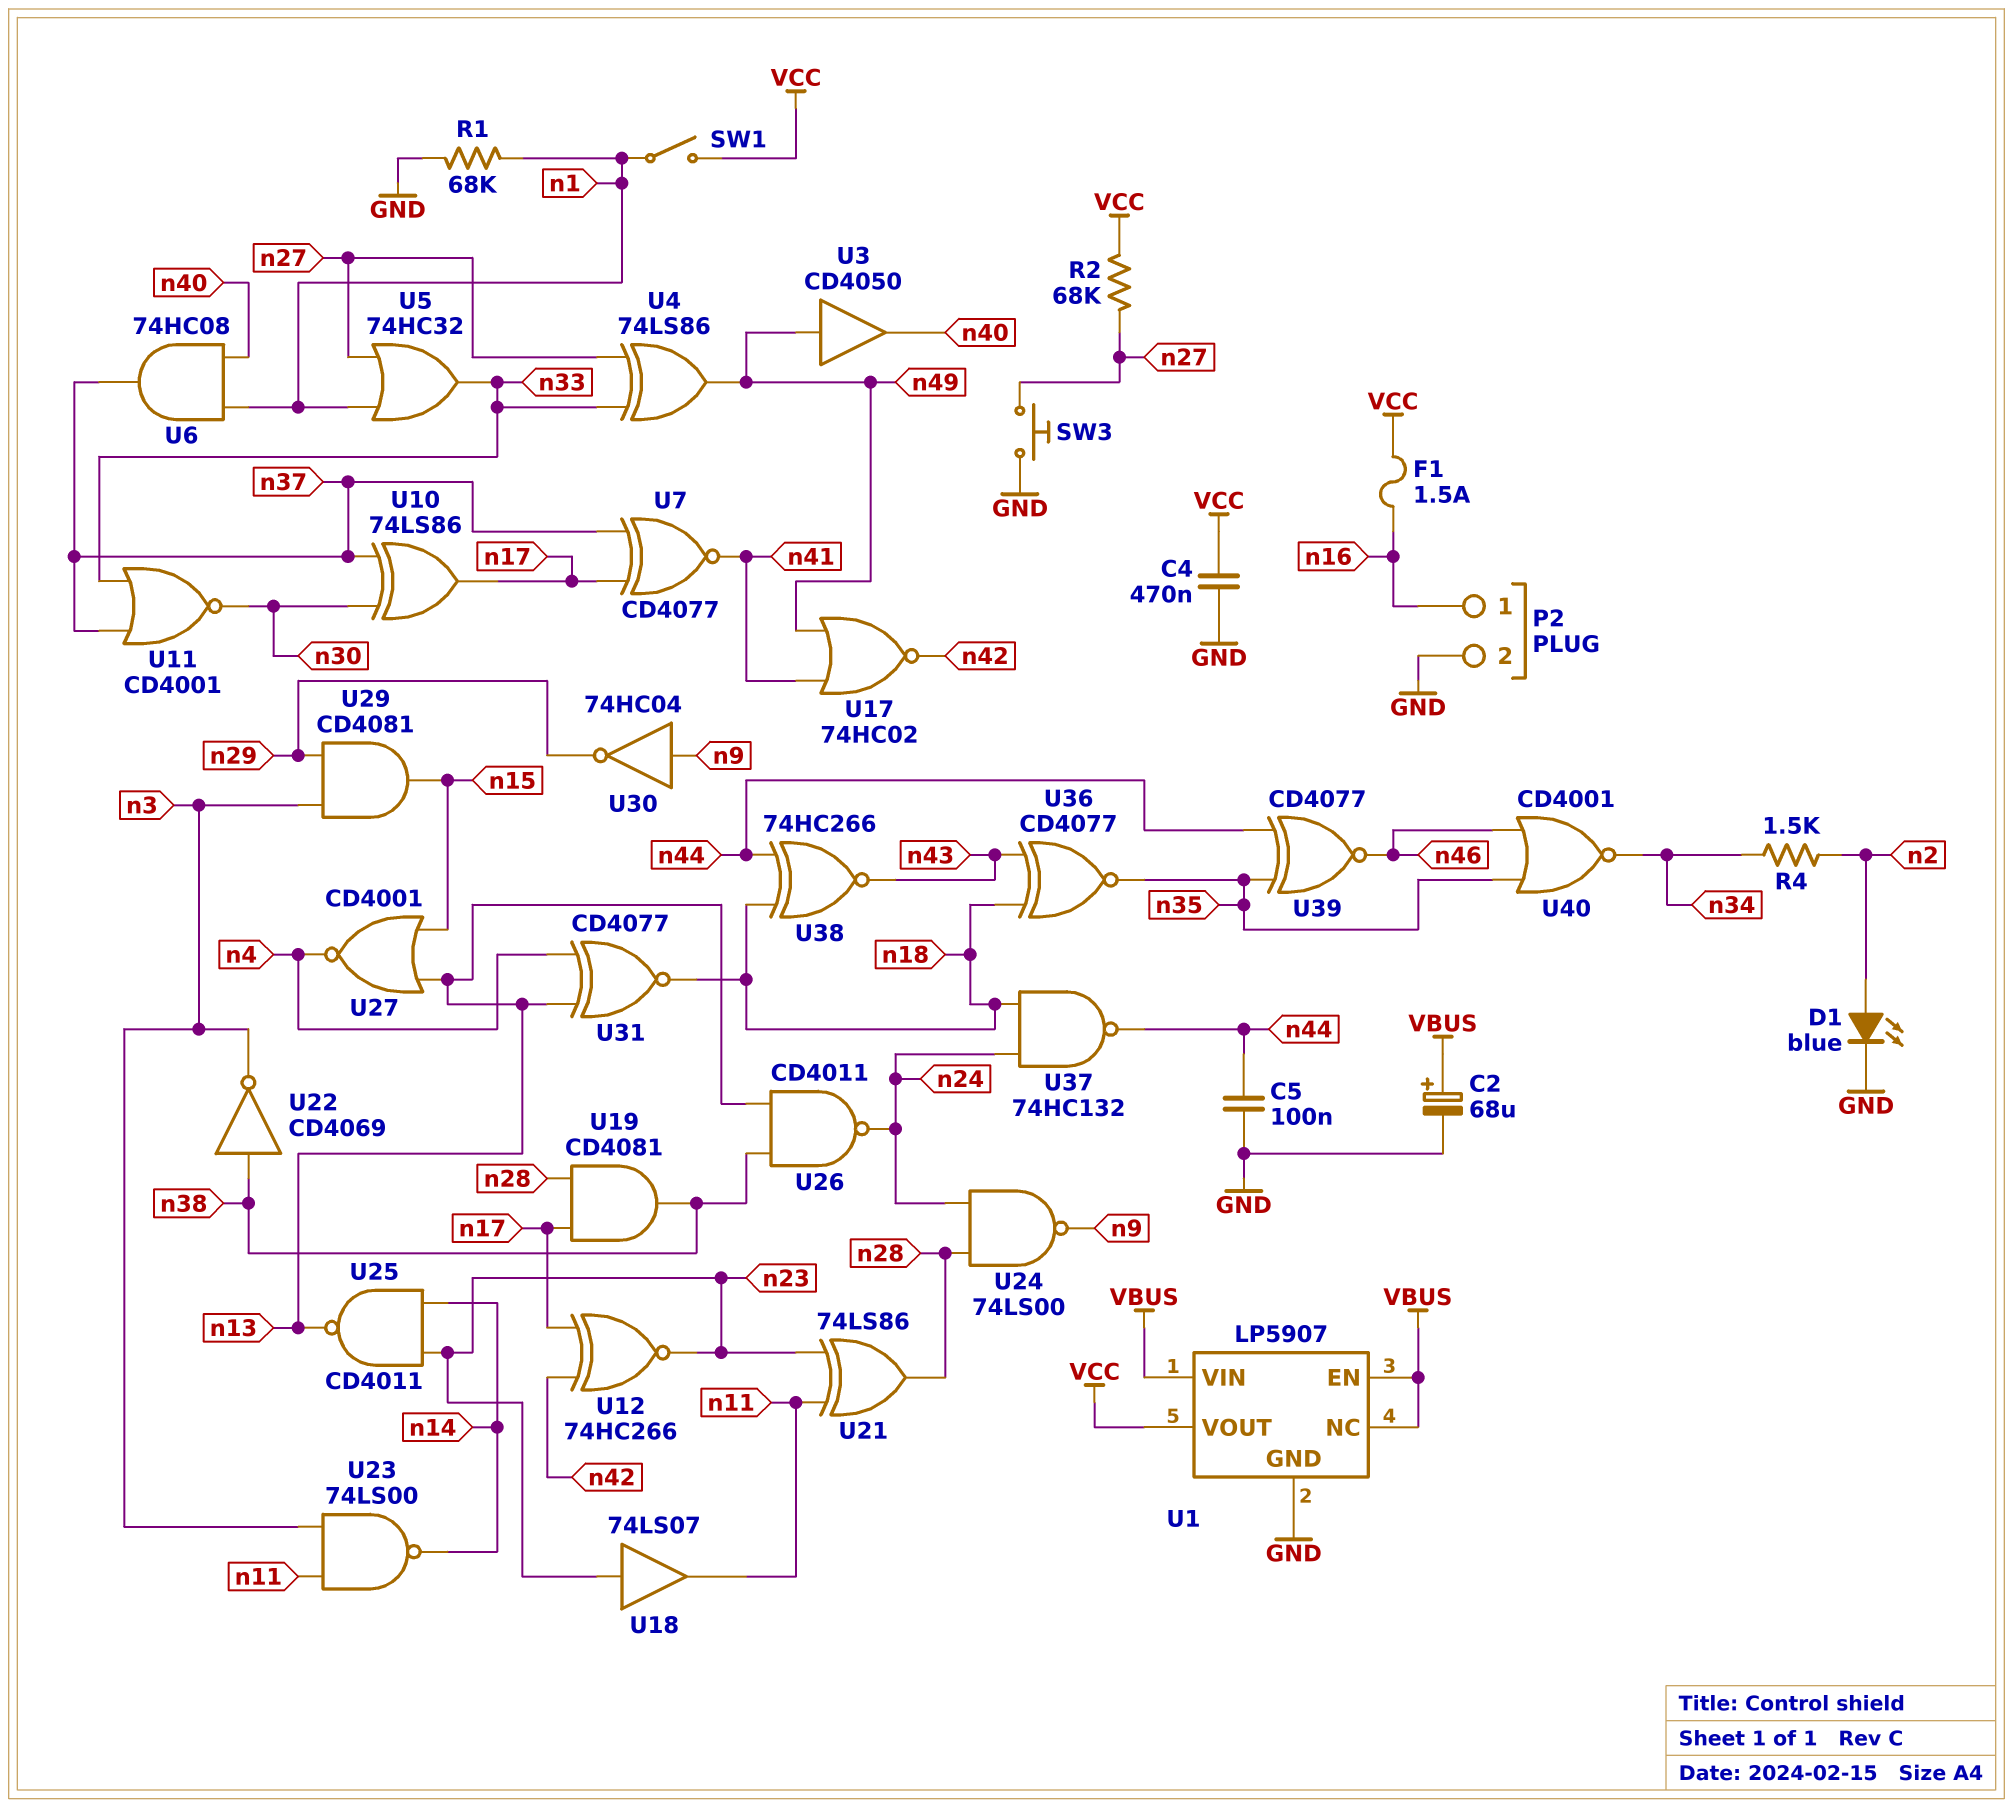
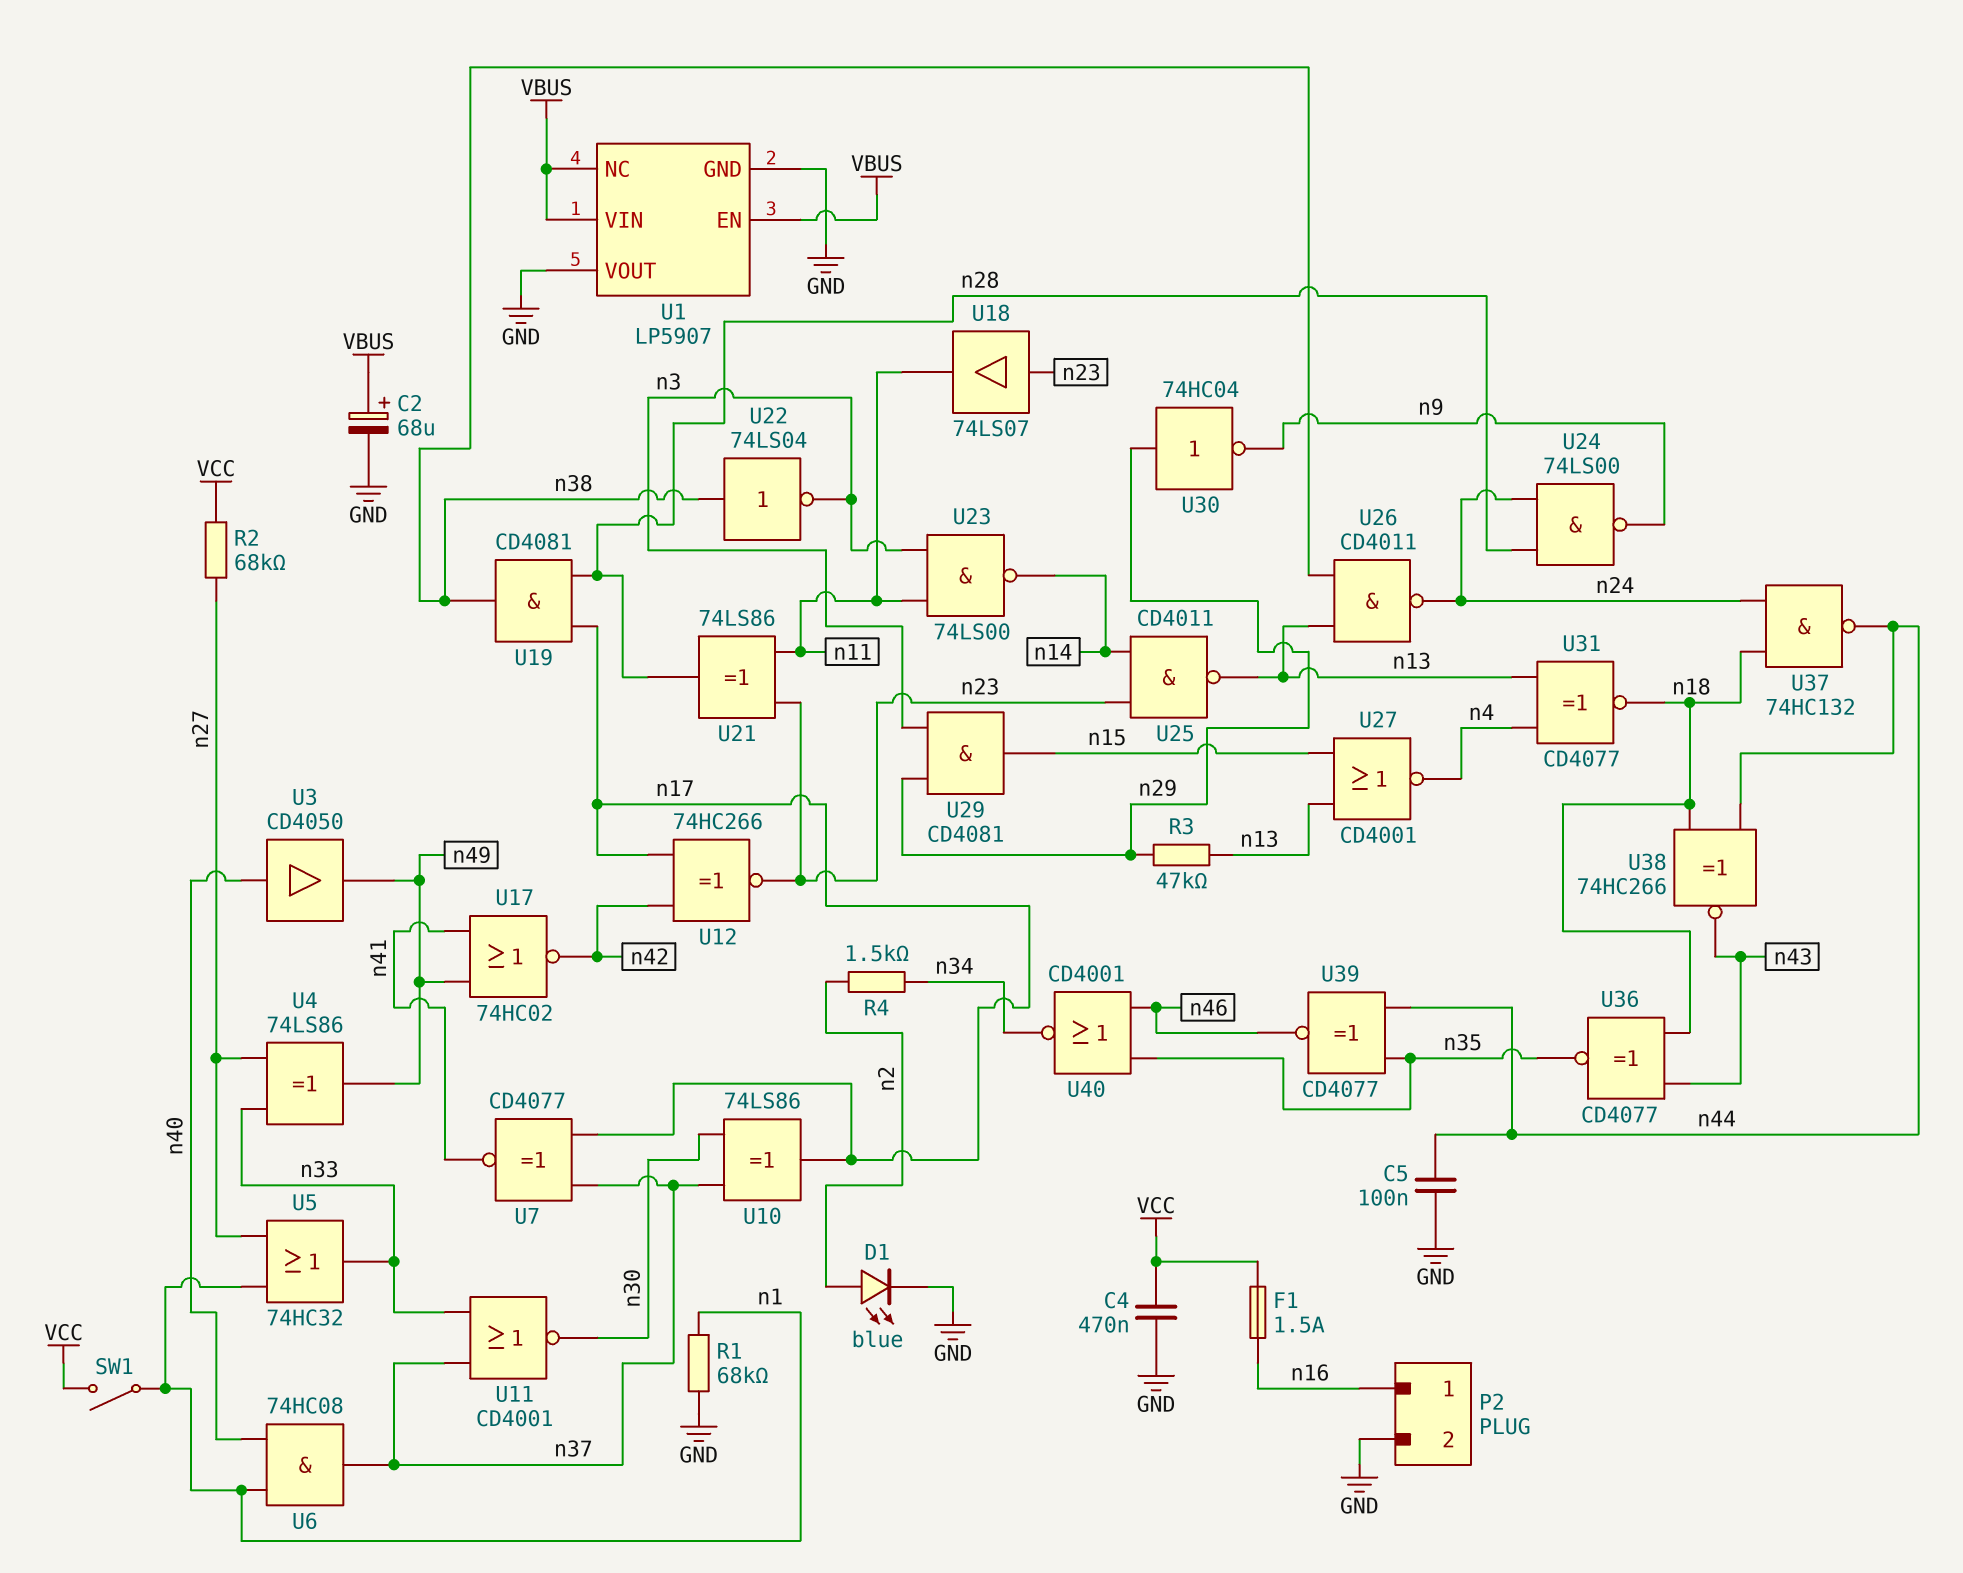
R3: none -> 47k (n13, n29)
SW3: button (GND, n27) -> none
U1 pin VOUT: VCC -> GND
U3: buffer CD4050 (in n49, out n40) -> buffer CD4050 (in n40, out n49)
U22: NOT CD4069 (in n38, out n3) -> NOT 74LS04 (in n38, out n3)
U30: NOT 74HC04 (in n9, out n29) -> NOT 74HC04 (in n29, out n9)

